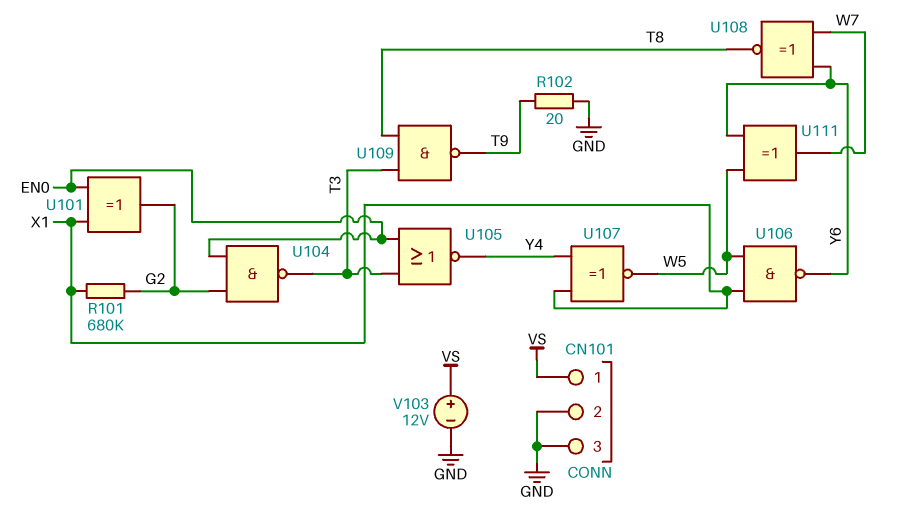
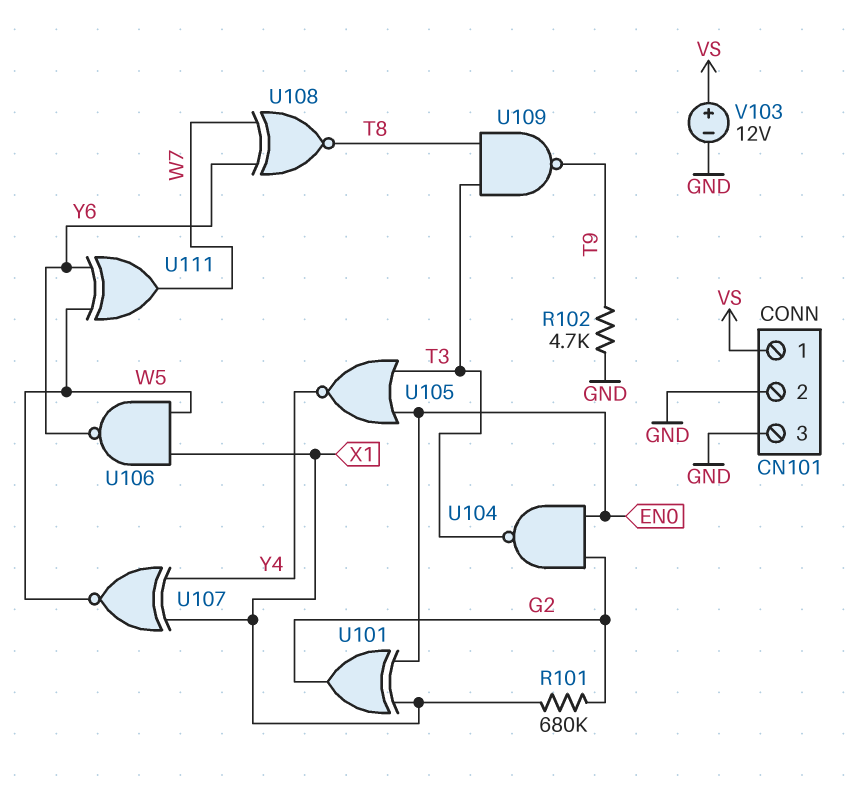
R102: 20 (GND, T9) -> 4.7k (GND, T9)

